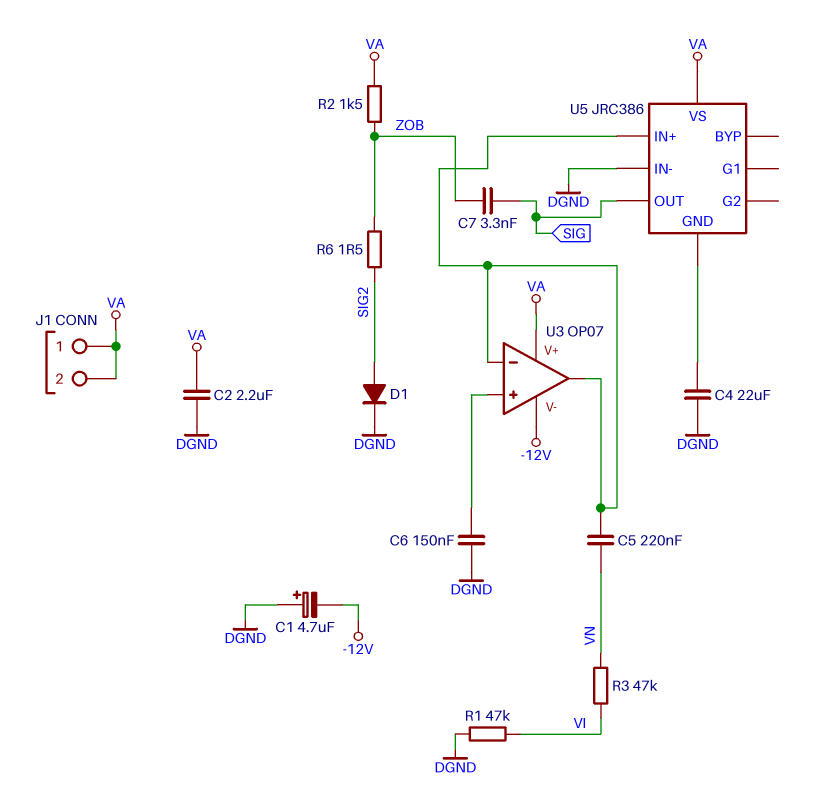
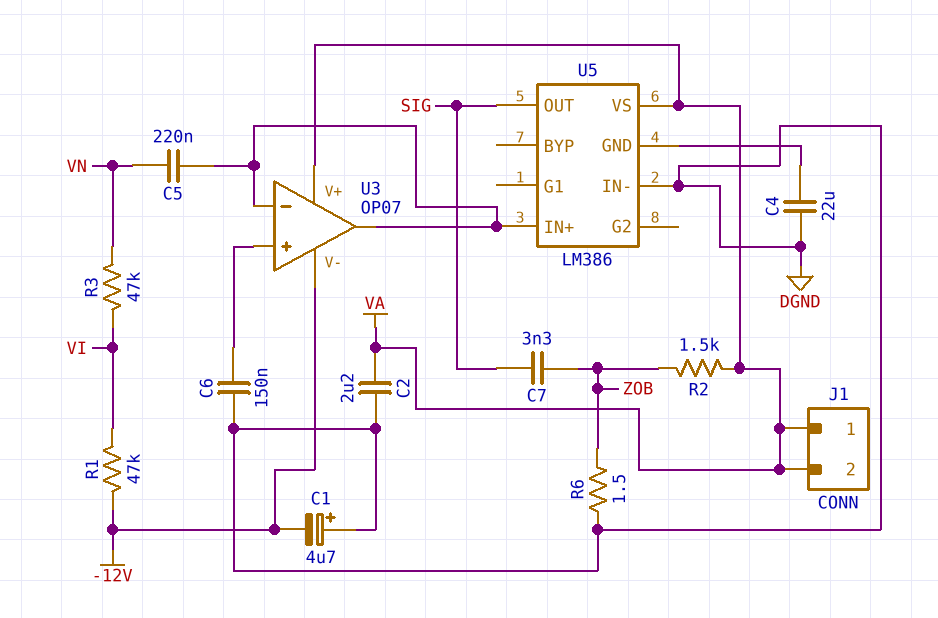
D1: diode (A SIG2, K DGND) -> none
R1: 47k (DGND, VI) -> 47k (-12V, VI)
R6: 1.5 (SIG2, ZOB) -> 1.5 (DGND, ZOB)
U5: JRC386 -> LM386

